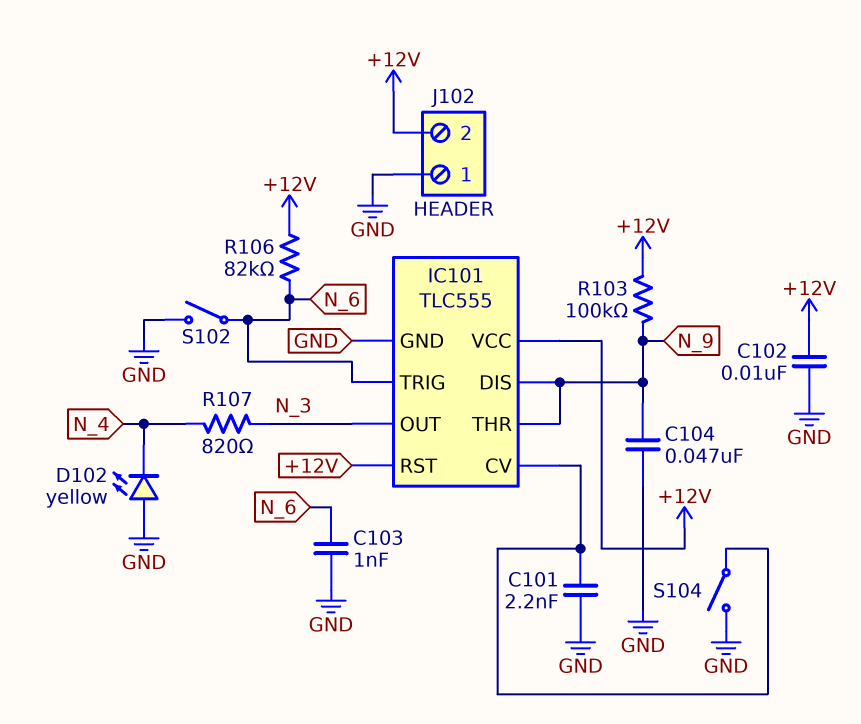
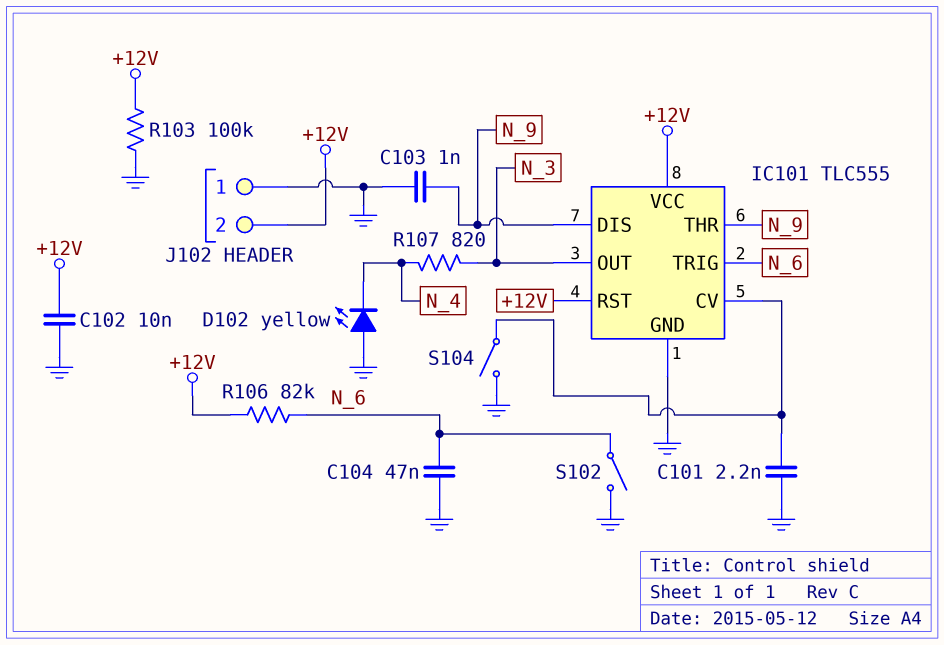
C103: 1nF (GND, N_6) -> 1nF (GND, N_9)
C104: 47nF (GND, N_9) -> 47nF (GND, N_6)
R103: 100k (+12V, N_9) -> 100k (+12V, GND)

